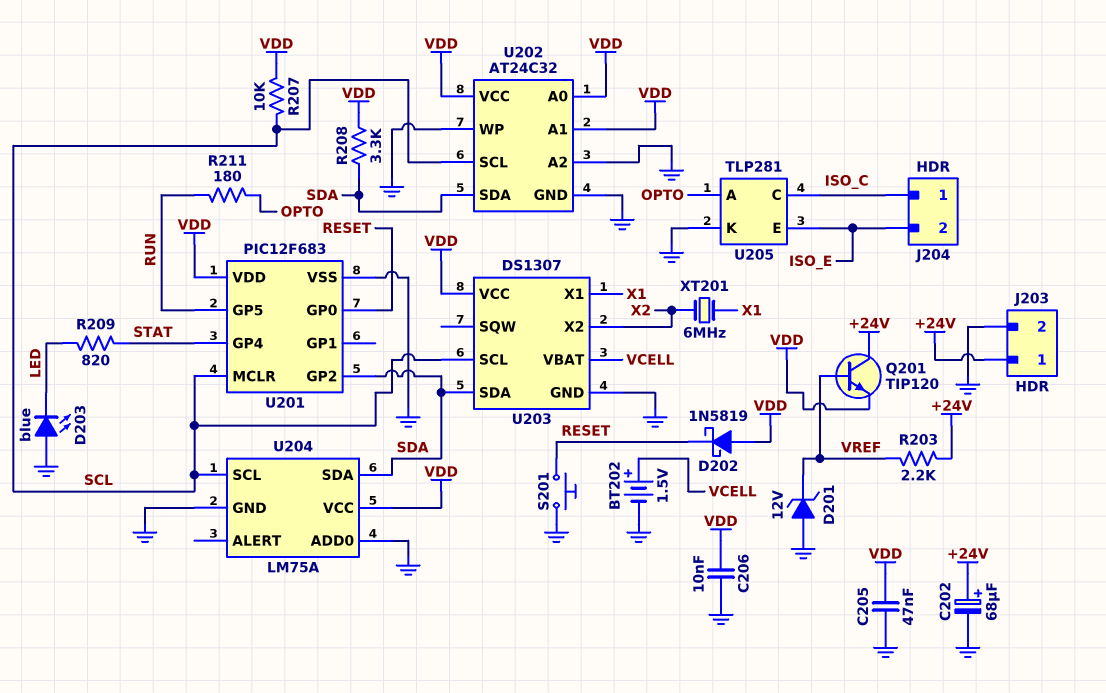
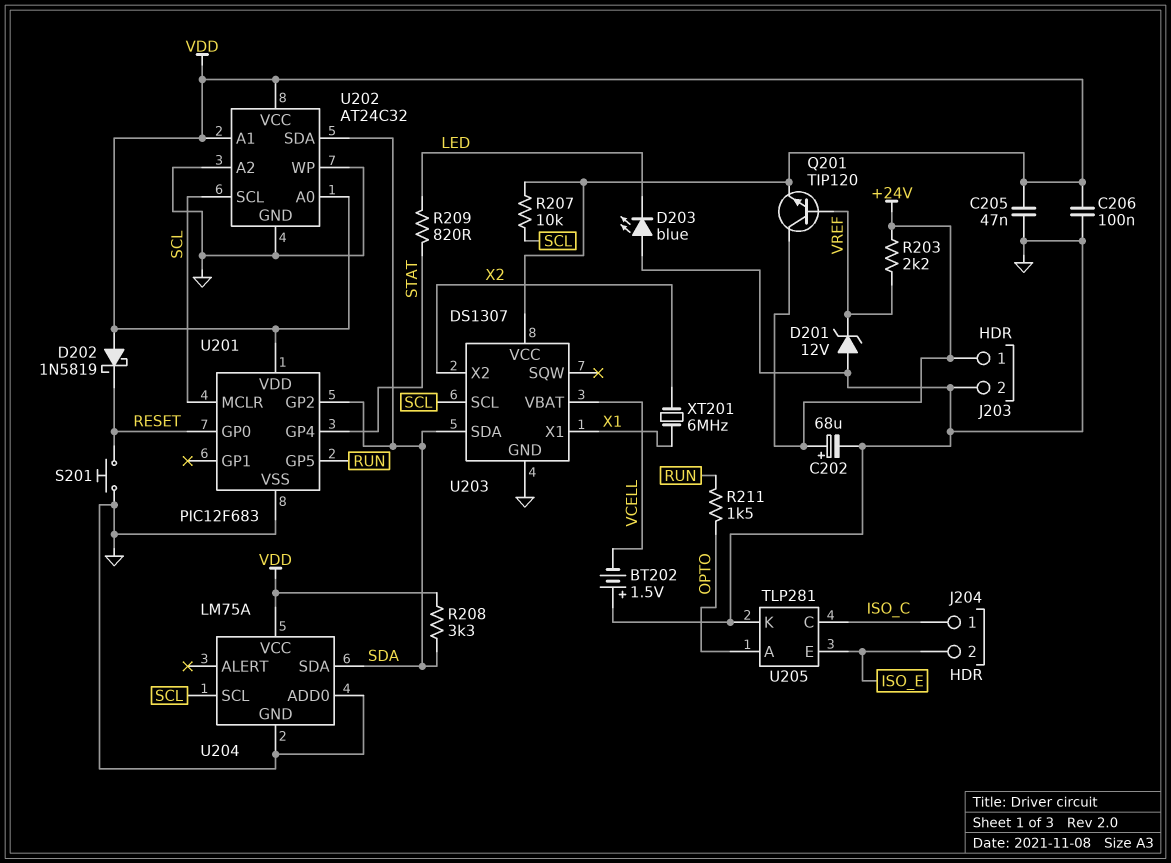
BT202: 1.5V (plus VCELL, minus GND) -> 1.5V (plus GND, minus VCELL)
C206: 10nF (GND, VDD) -> 100nF (GND, VDD)
R211: 180 (OPTO, RUN) -> 1.5k (OPTO, RUN)

